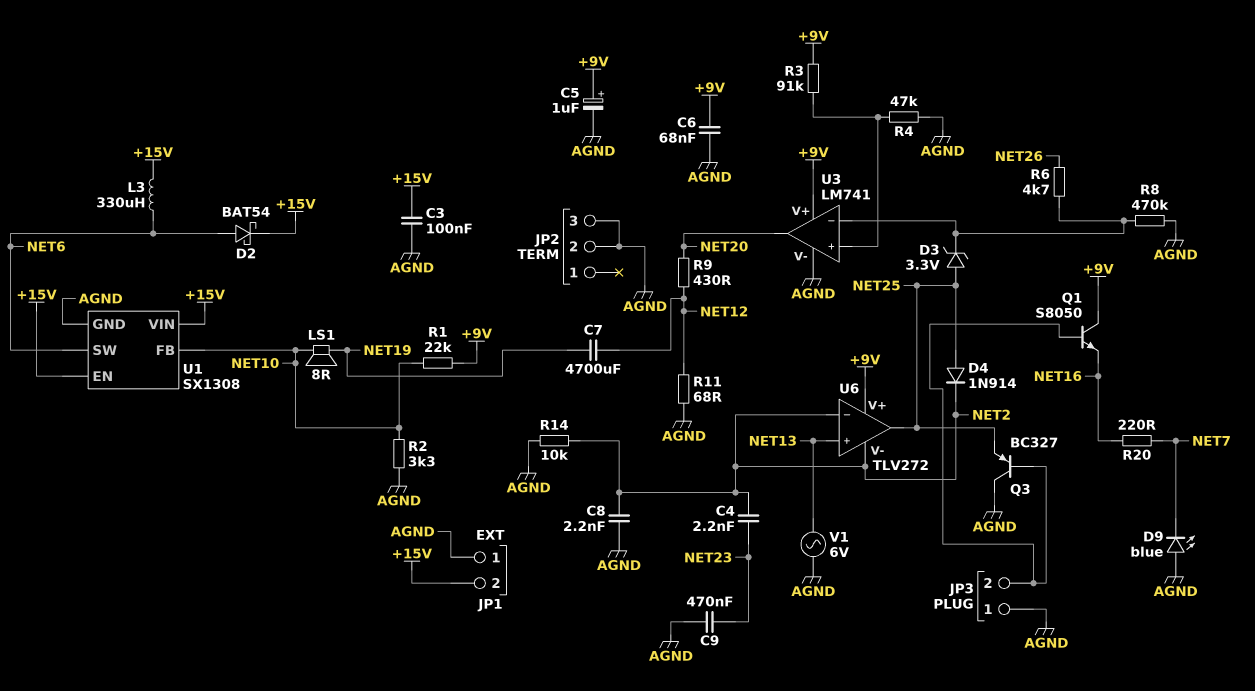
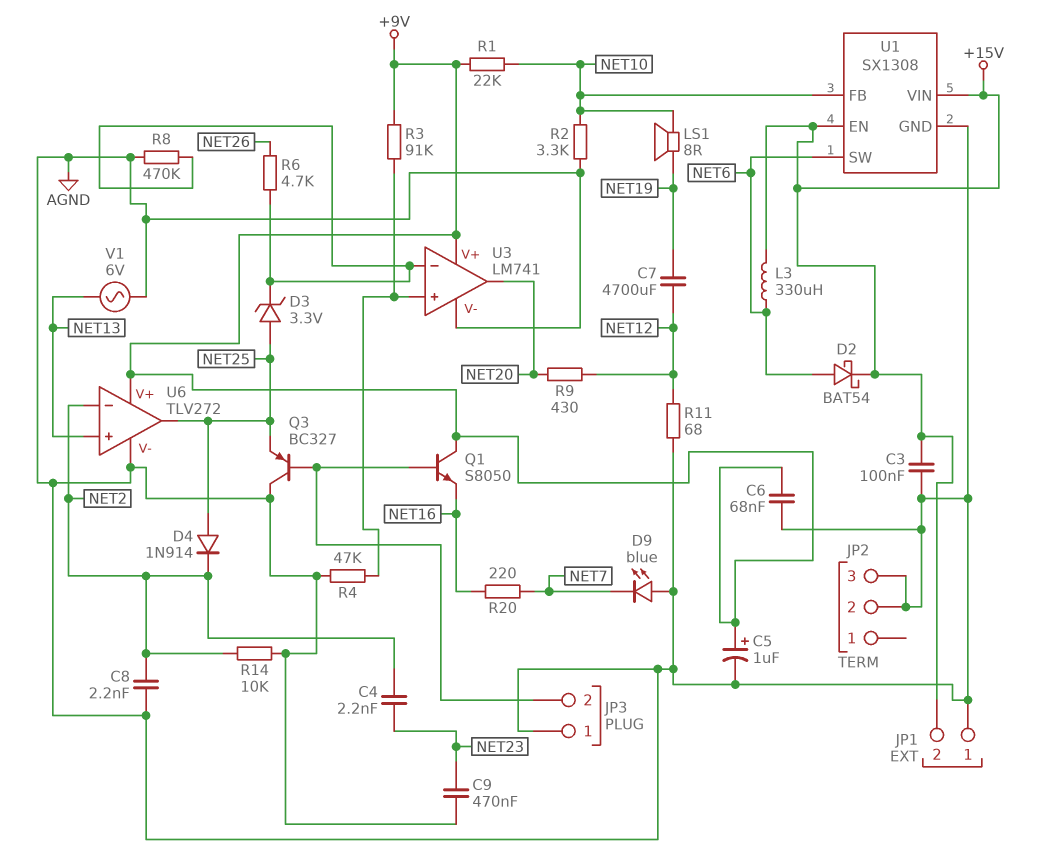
U6 pin V-: NET2 -> AGND

